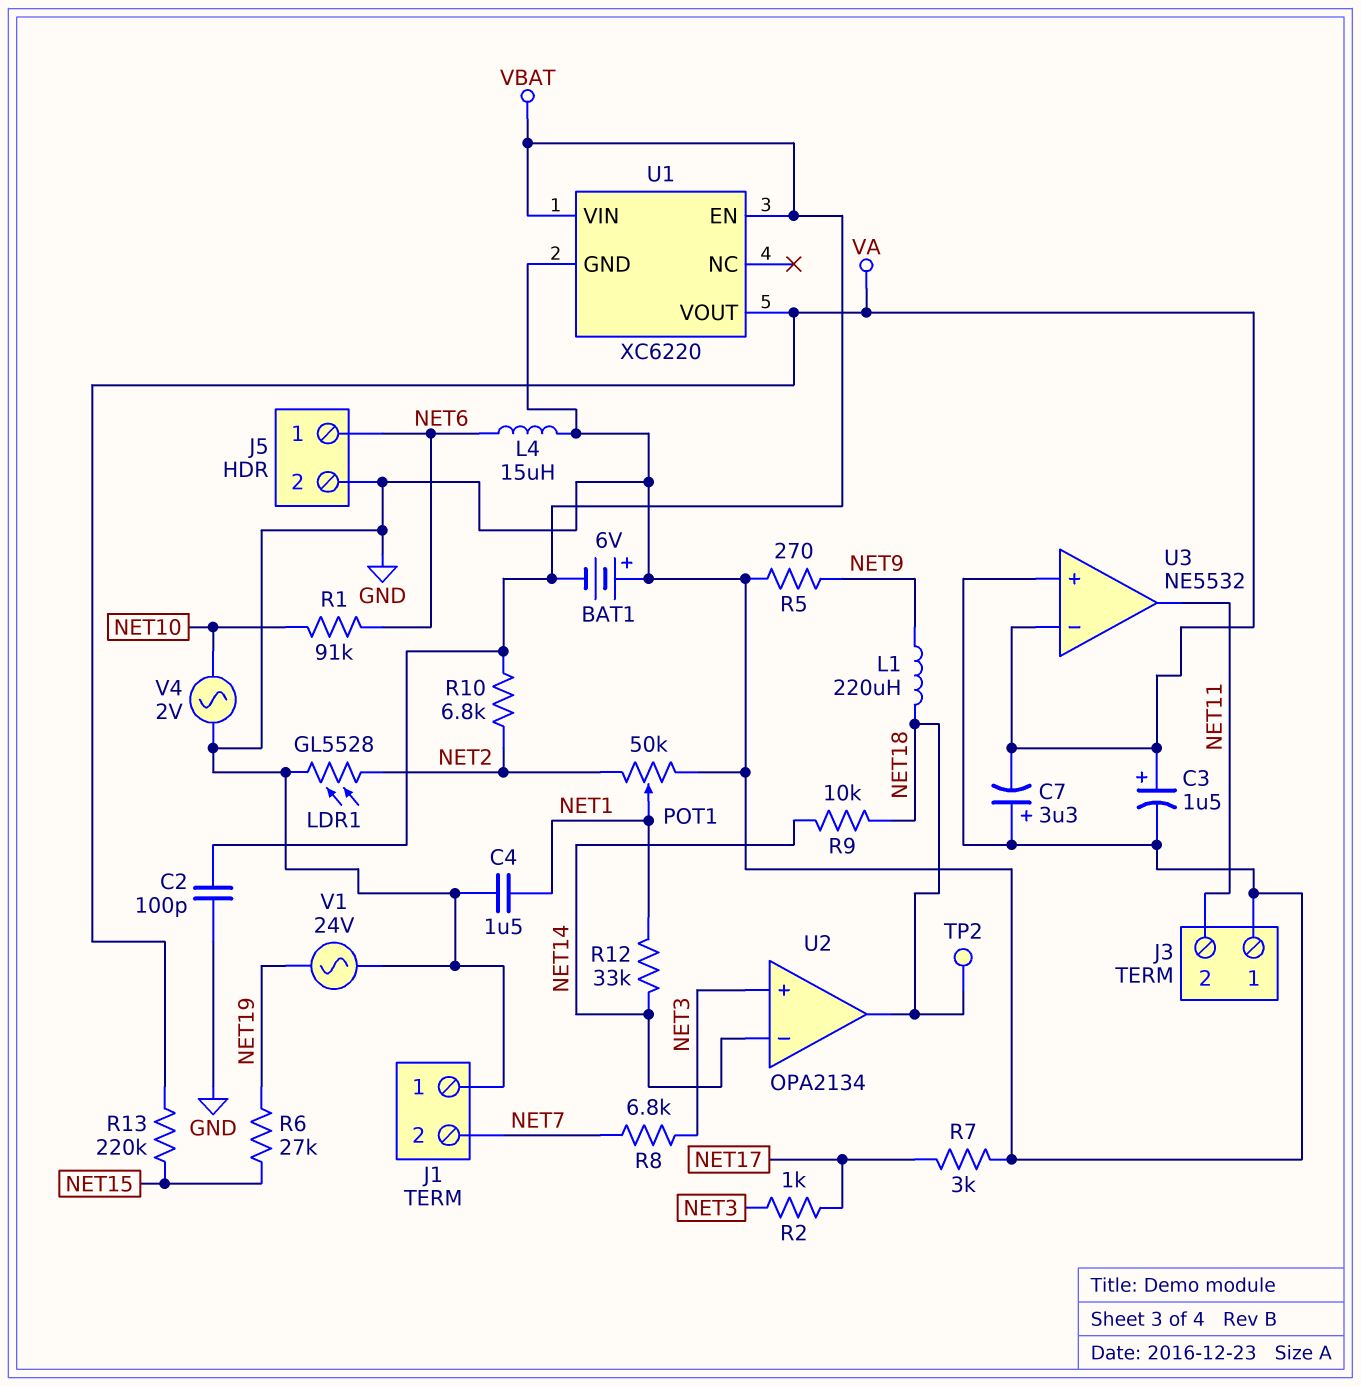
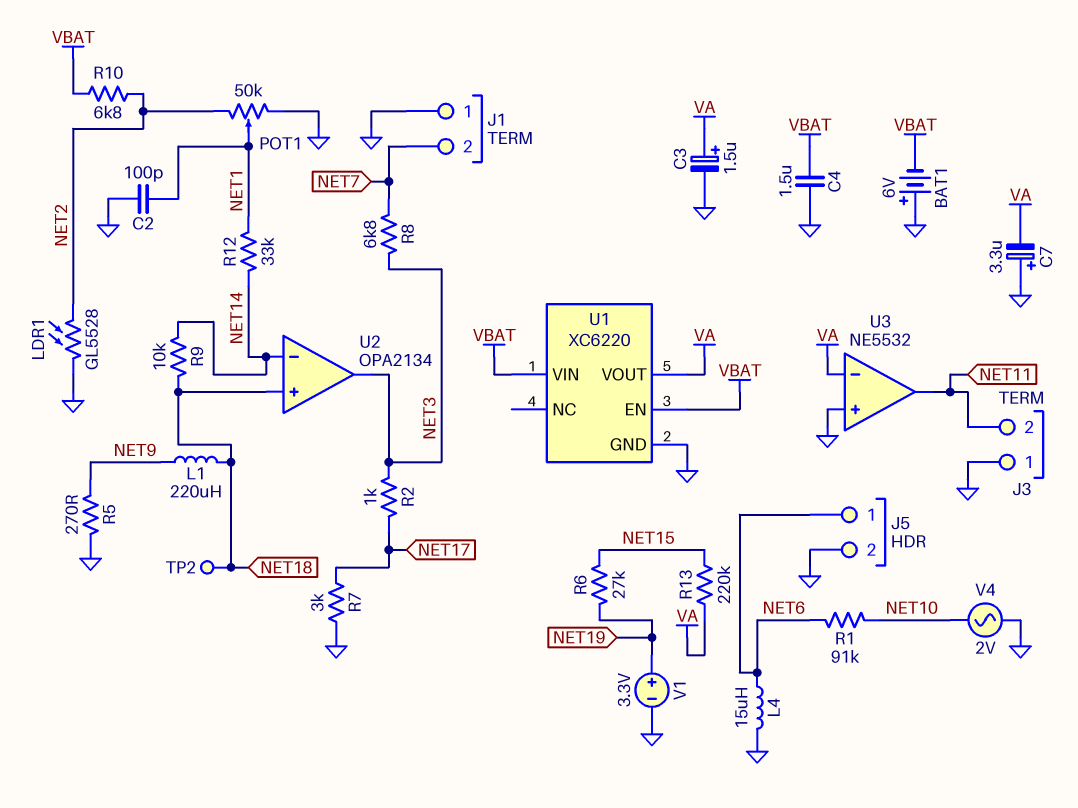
C2: 100pF (GND, VBAT) -> 100pF (GND, NET1)
C4: 1.5uF (GND, NET1) -> 1.5uF (GND, VBAT)
U2 pin in+: NET3 -> NET18
U2 pin out: NET18 -> NET3
V1: AC 24V (GND, NET19) -> 3.3V (plus NET19, minus GND)

